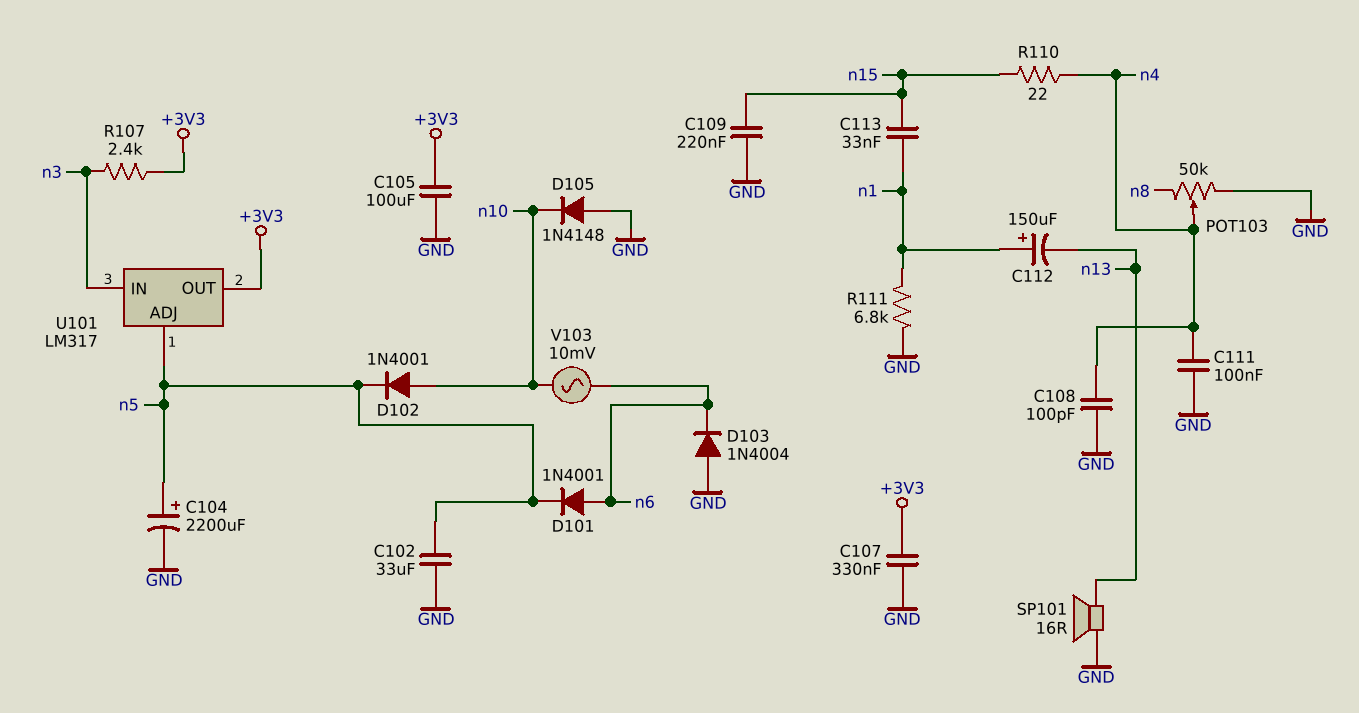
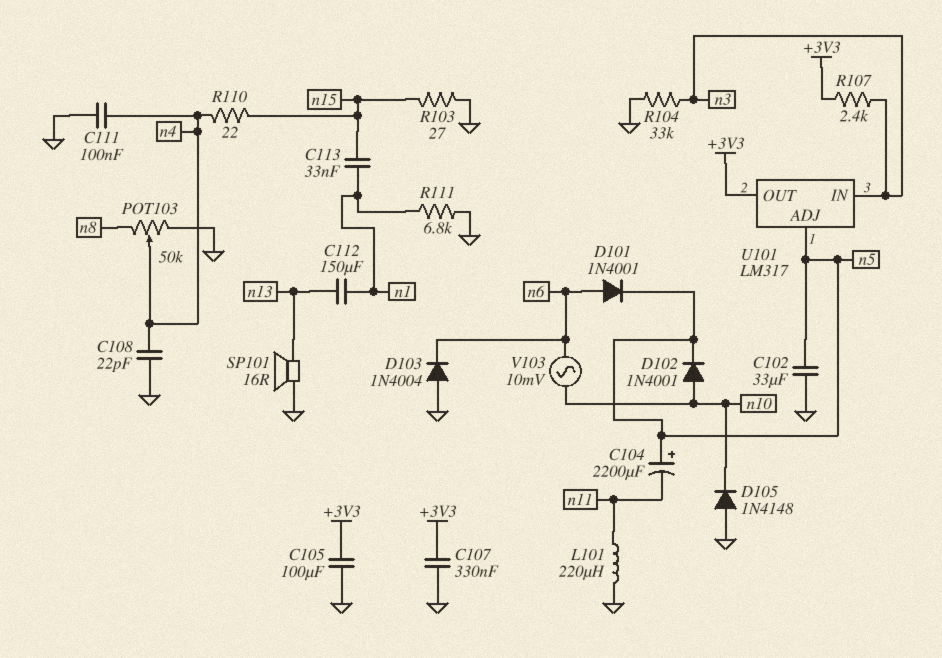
C104: 2200uF (plus n5, minus GND) -> 2200uF (plus n5, minus n11)
C108: 100pF (GND, n4) -> 22pF (GND, n4)
C109: 220nF (GND, n15) -> none
C112: 150uF (plus n1, minus n13) -> 150uF (n1, n13)
L101: none -> 220uH (GND, n11)
R103: none -> 27 (GND, n15)
R104: none -> 33k (GND, n3)

